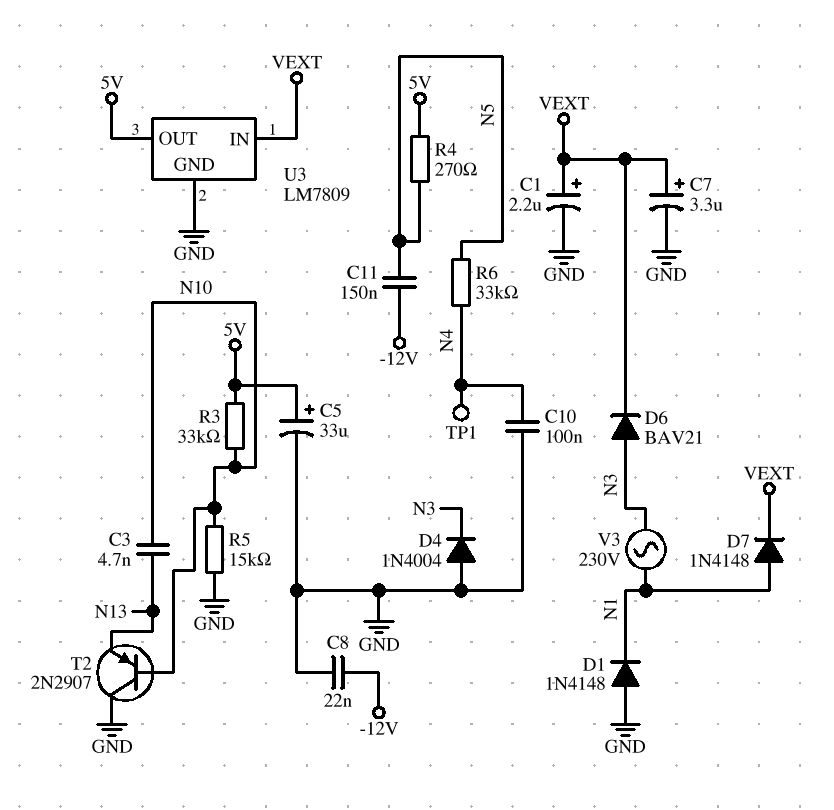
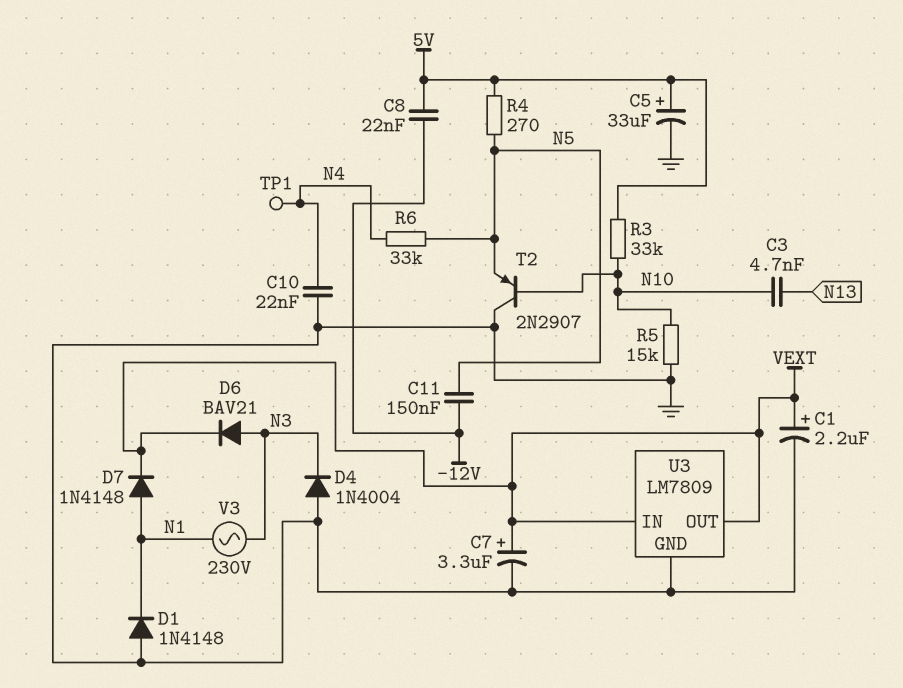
C8: 22nF (-12V, GND) -> 22nF (-12V, 5V)
C10: 100nF (GND, N4) -> 22nF (GND, N4)
T2: PNP 2N2907 (B N10, C GND, E N13) -> PNP 2N2907 (B N10, C GND, E N5)
U3 pin OUT: 5V -> VEXT

